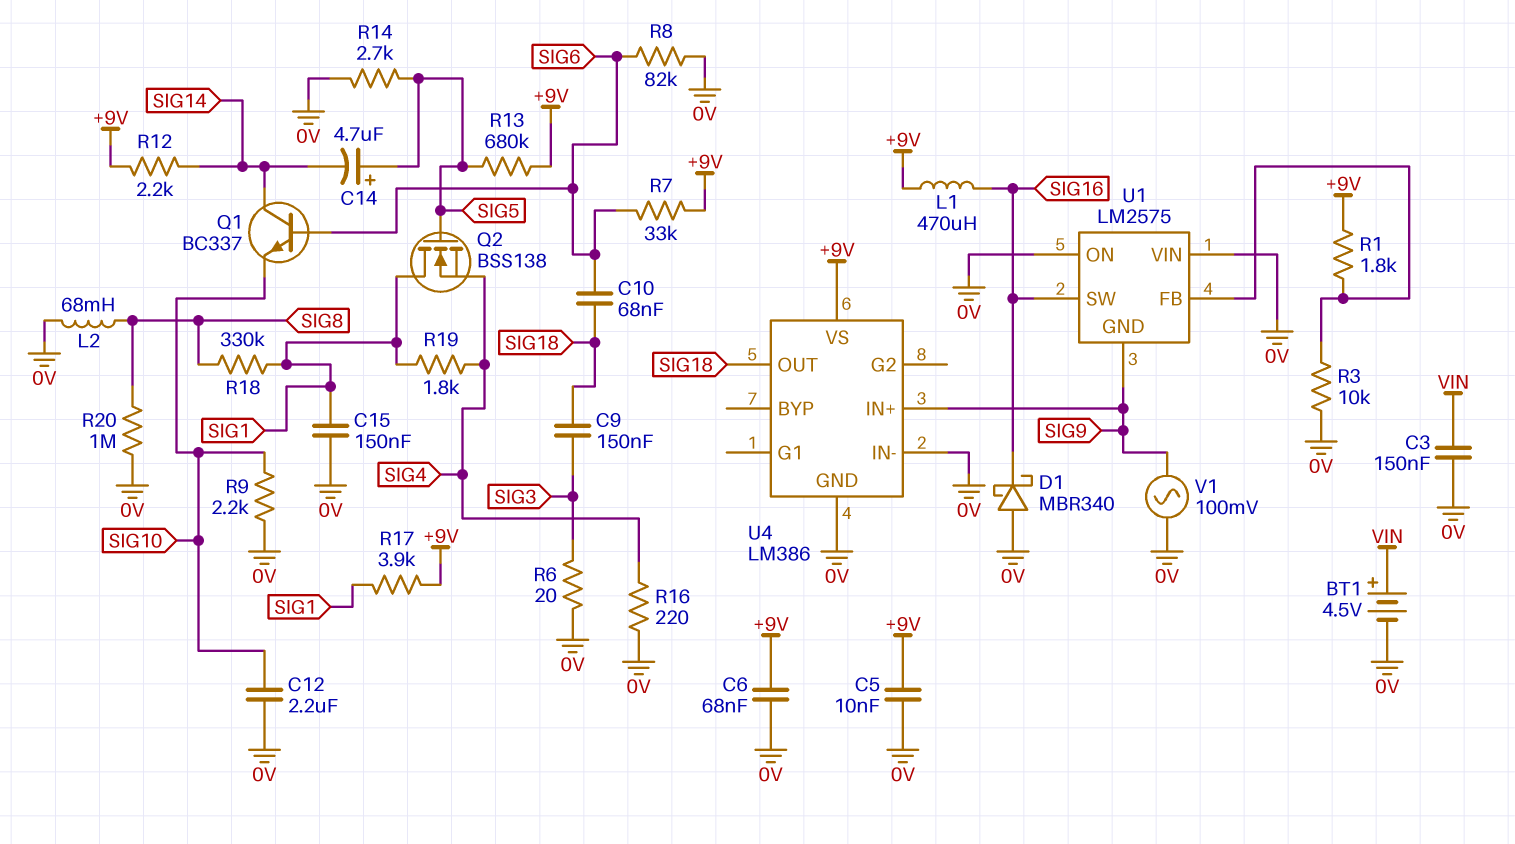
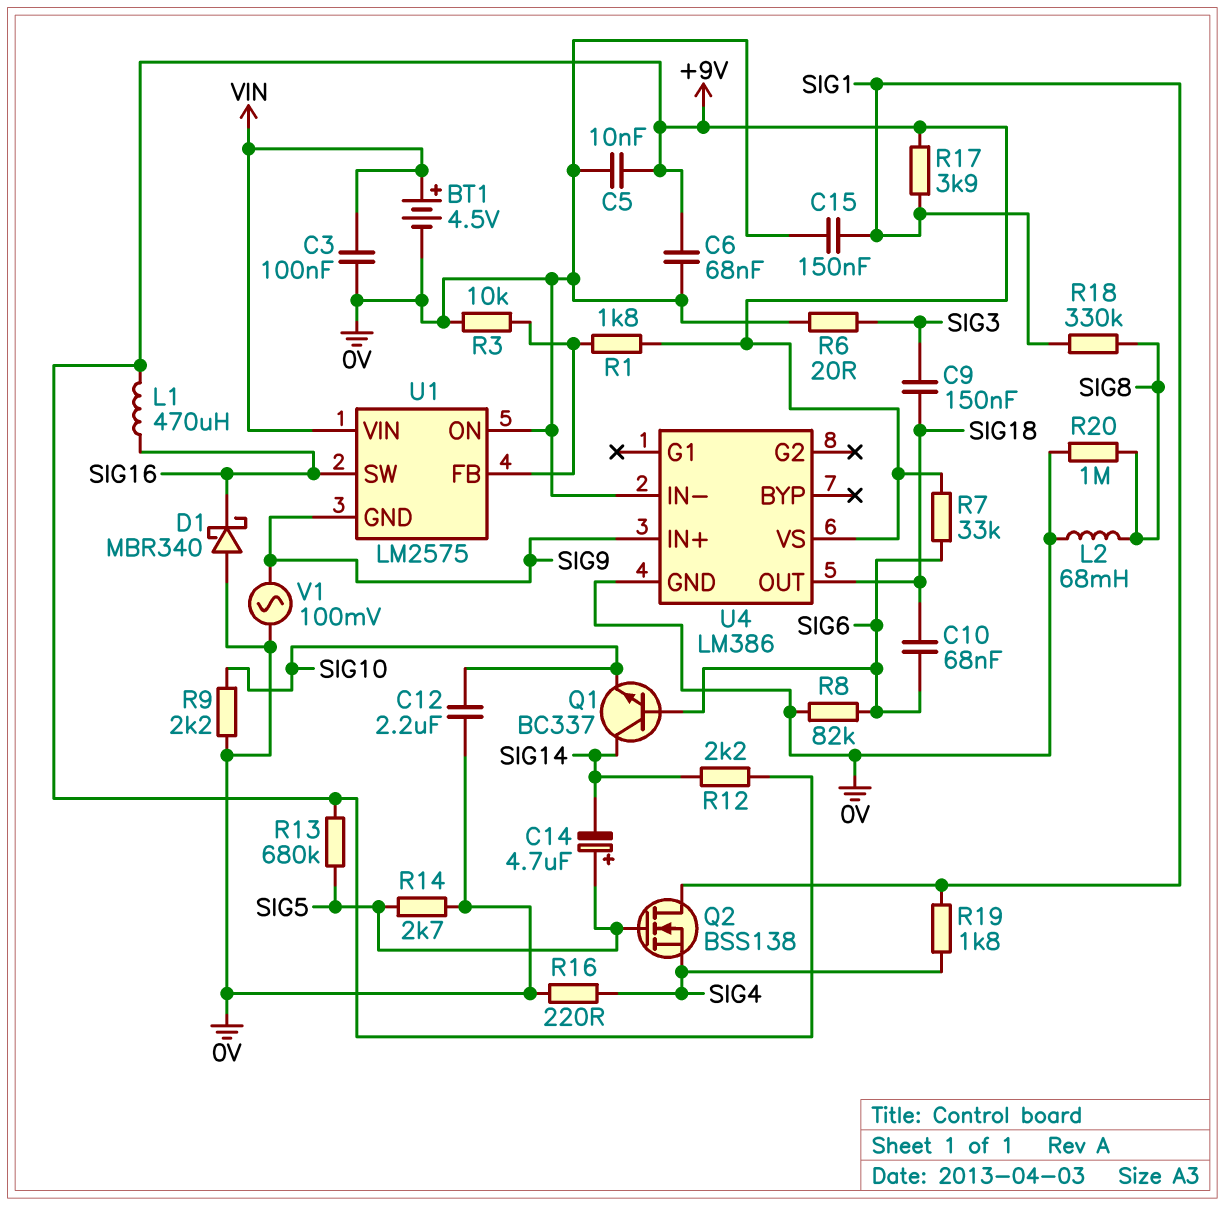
C3: 150nF (0V, VIN) -> 100nF (0V, VIN)
U1 pin VIN: 0V -> VIN

